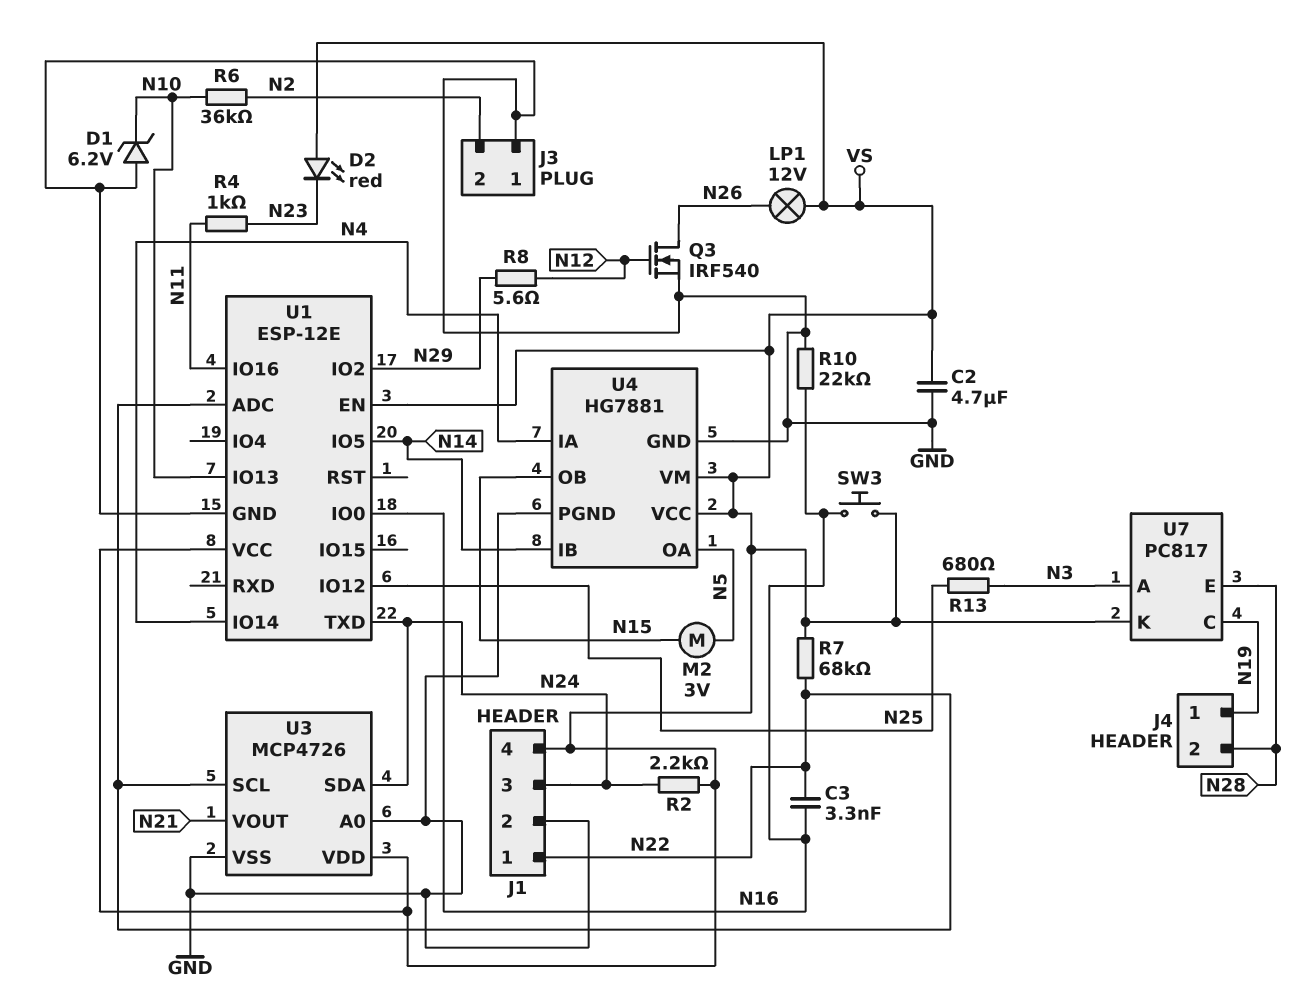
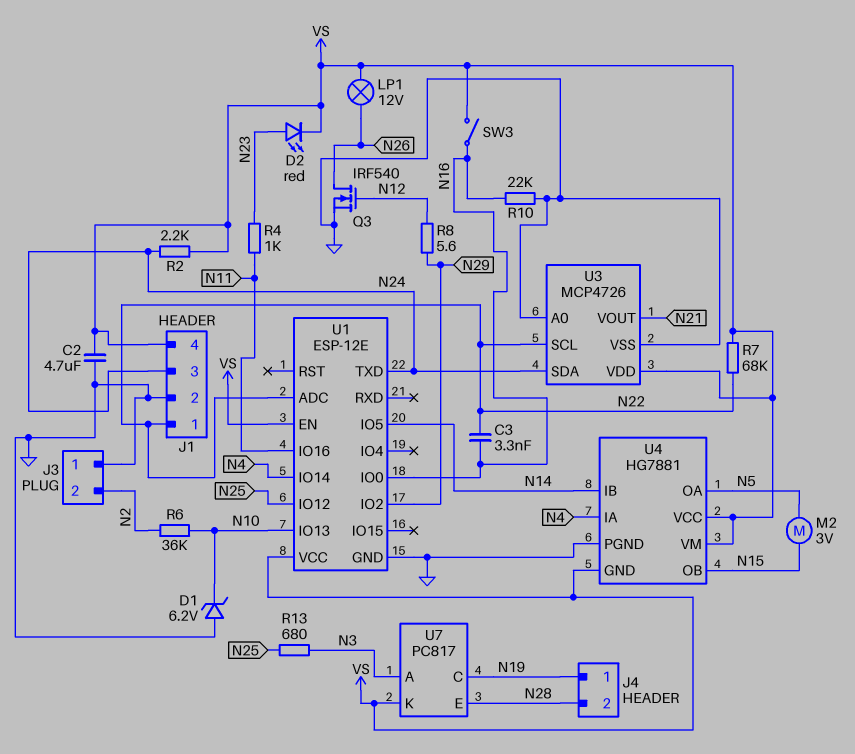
D2: LED red (A VS, K N23) -> LED red (A N23, K VS)
SW3: button (N16, VS) -> switch (N16, VS)
U4 pin GND: GND -> VS

